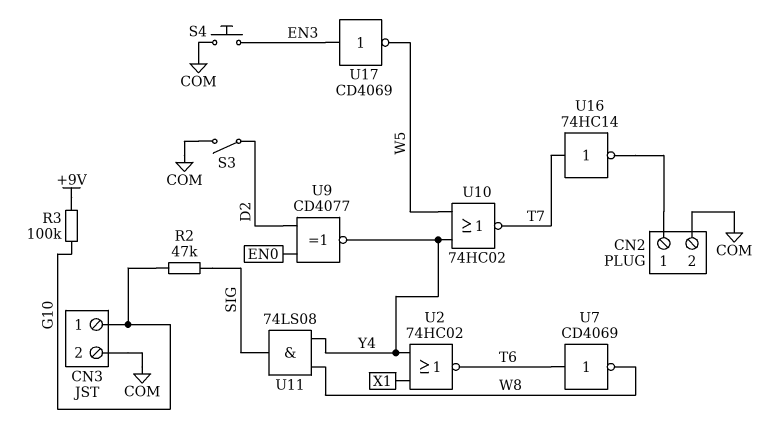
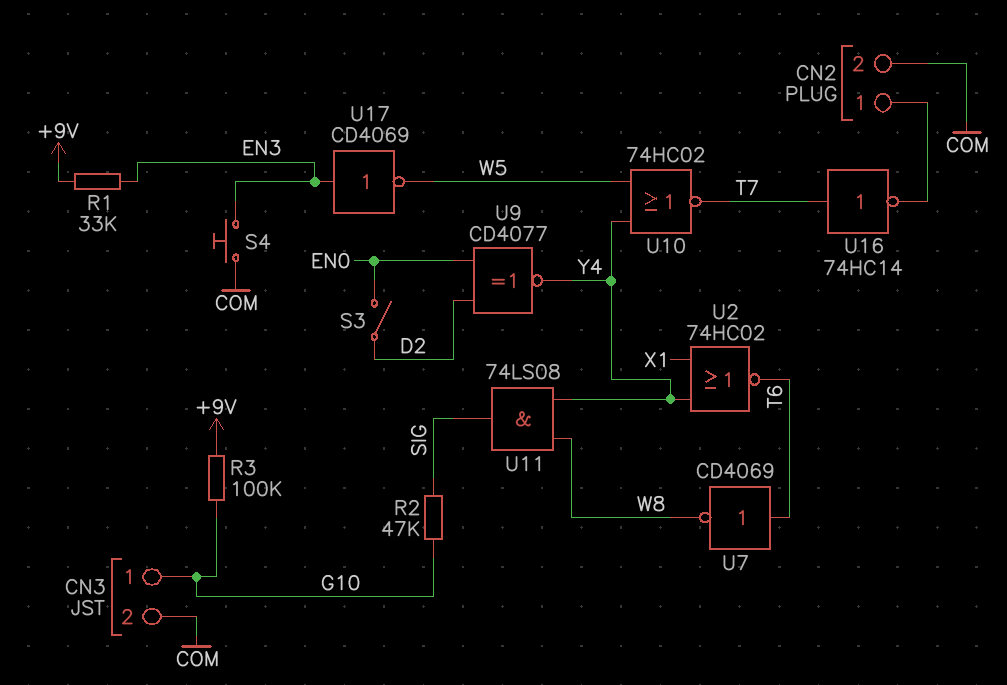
R1: none -> 33k (+9V, EN3)
S3: switch (COM, D2) -> switch (D2, EN0)

